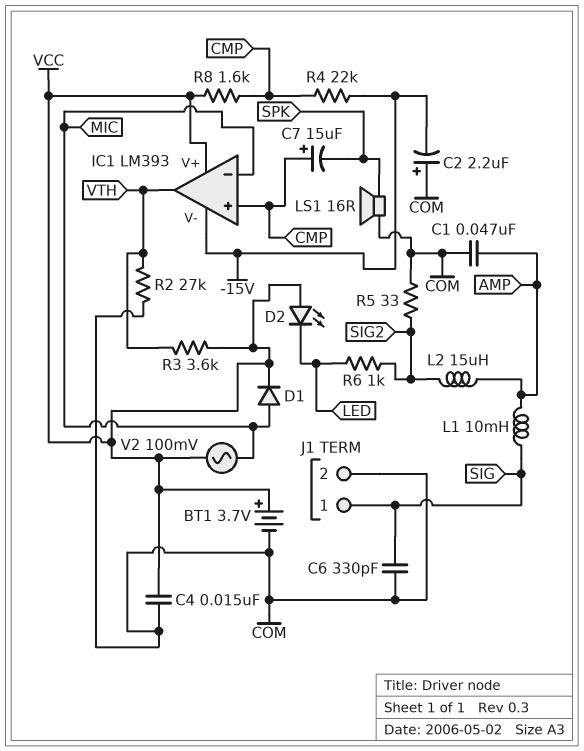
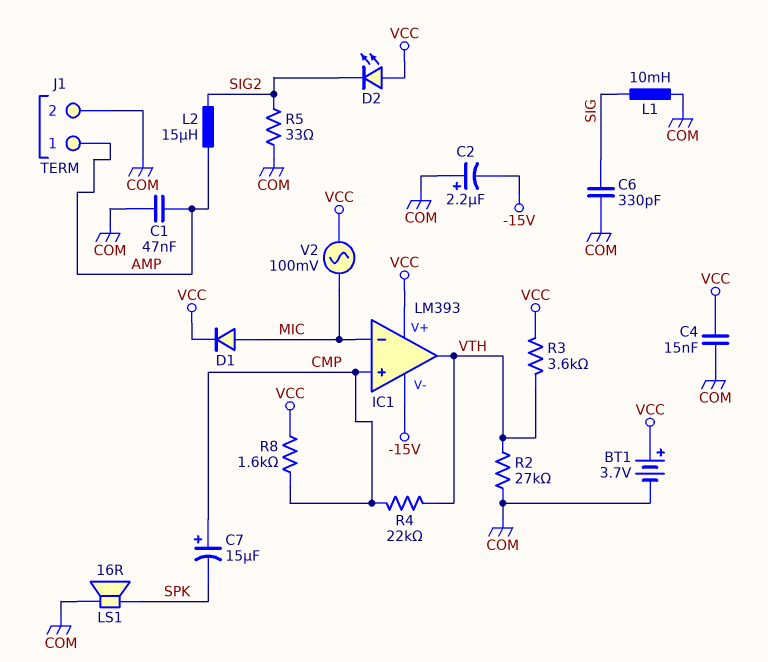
D2: LED (A VCC, K LED) -> LED (A VCC, K SIG2)
J1 pin 1: SIG -> AMP
L1: 10mH (AMP, SIG) -> 10mH (COM, SIG)
R4: 22k (-15V, CMP) -> 22k (CMP, VTH)
R6: 1k (LED, SIG2) -> none

